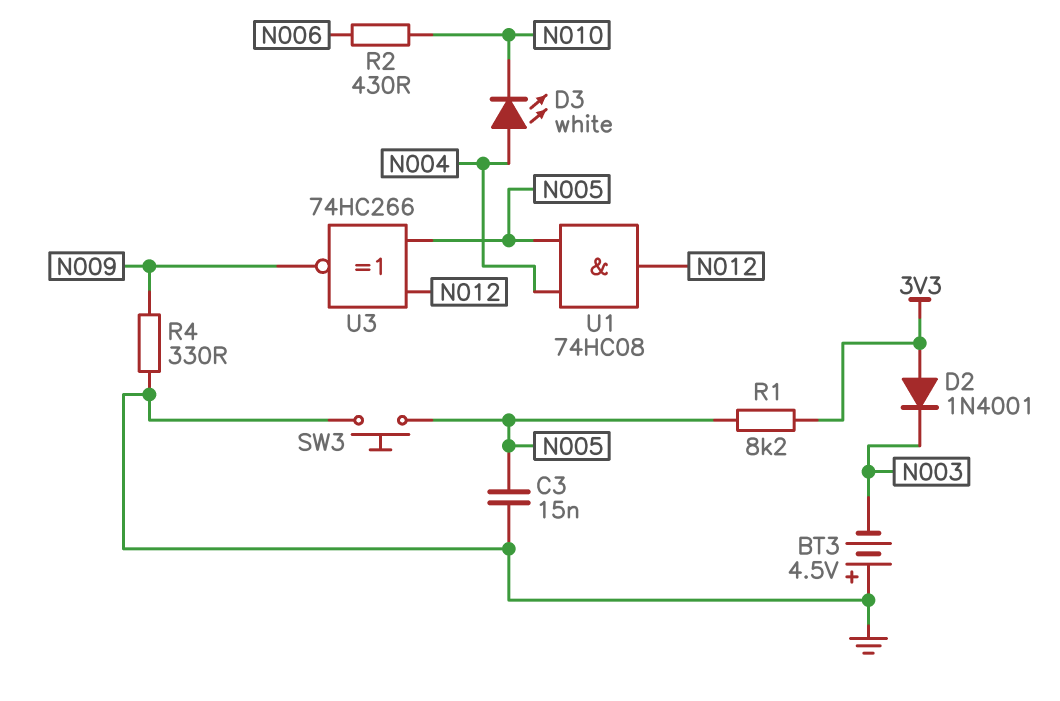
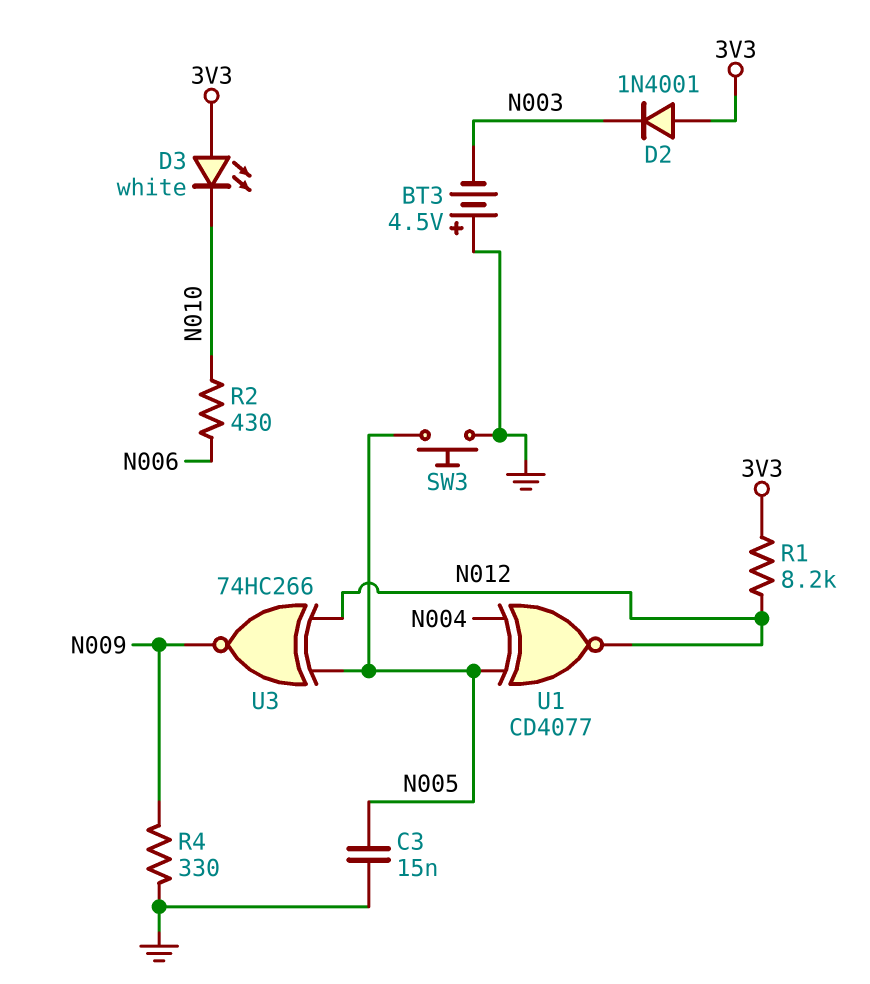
D3: LED white (A N004, K N010) -> LED white (A 3V3, K N010)
R1: 8.2k (3V3, N005) -> 8.2k (3V3, N012)
U1: AND 74HC08 (in N004, in N005, out N012) -> XNOR CD4077 (in N004, in N005, out N012)

